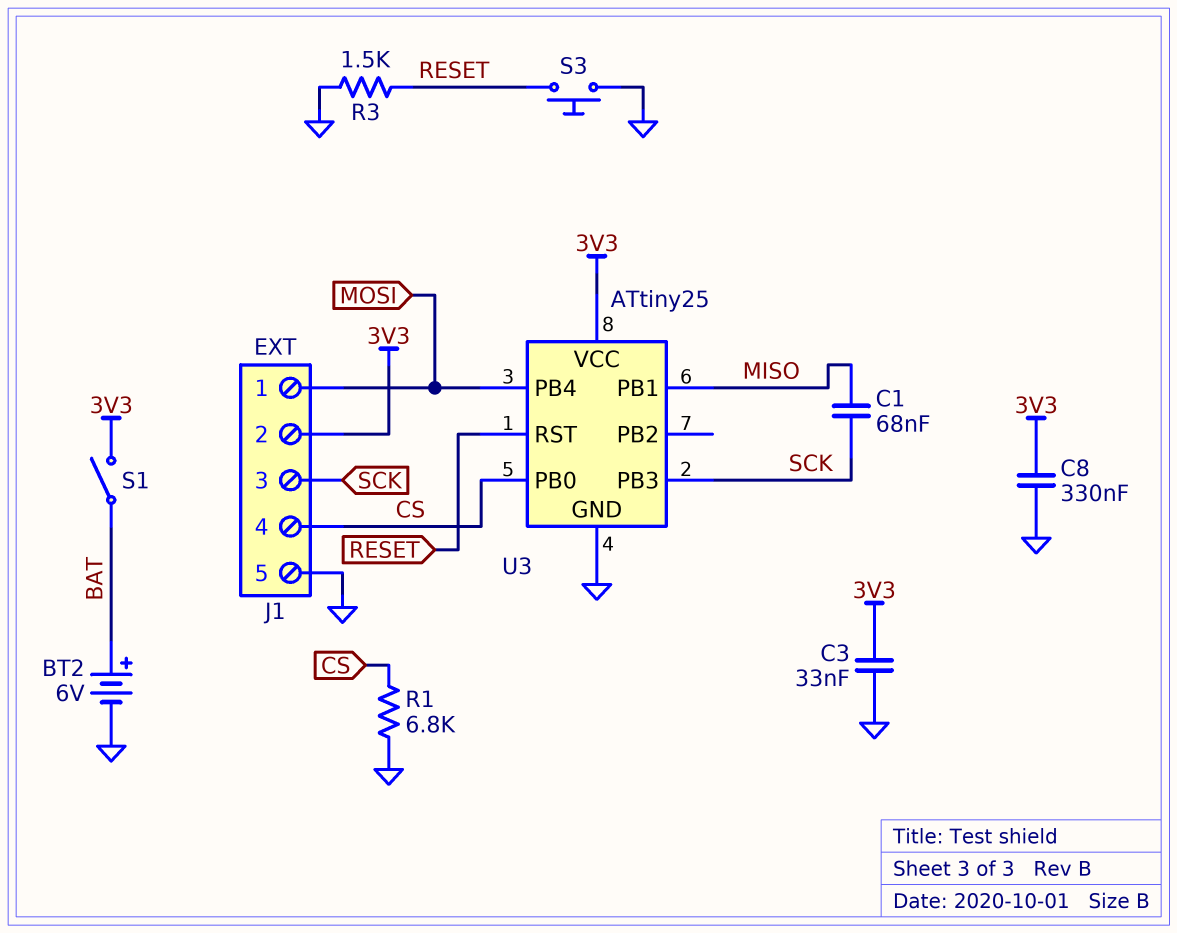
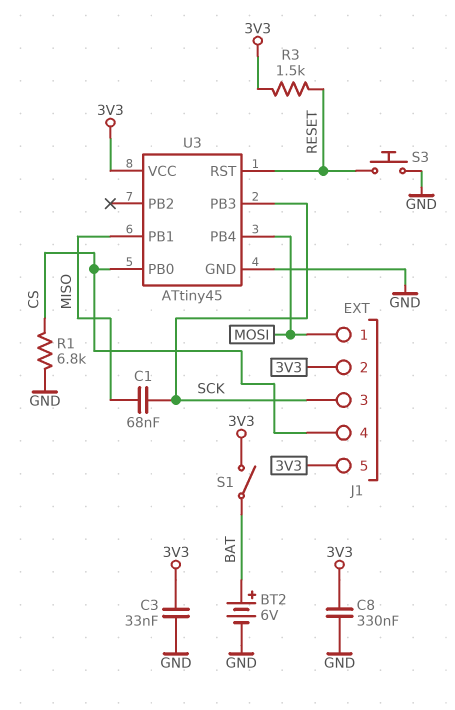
J1 pin 5: GND -> 3V3
R3: 1.5k (GND, RESET) -> 1.5k (3V3, RESET)
U3: ATtiny25 -> ATtiny45

